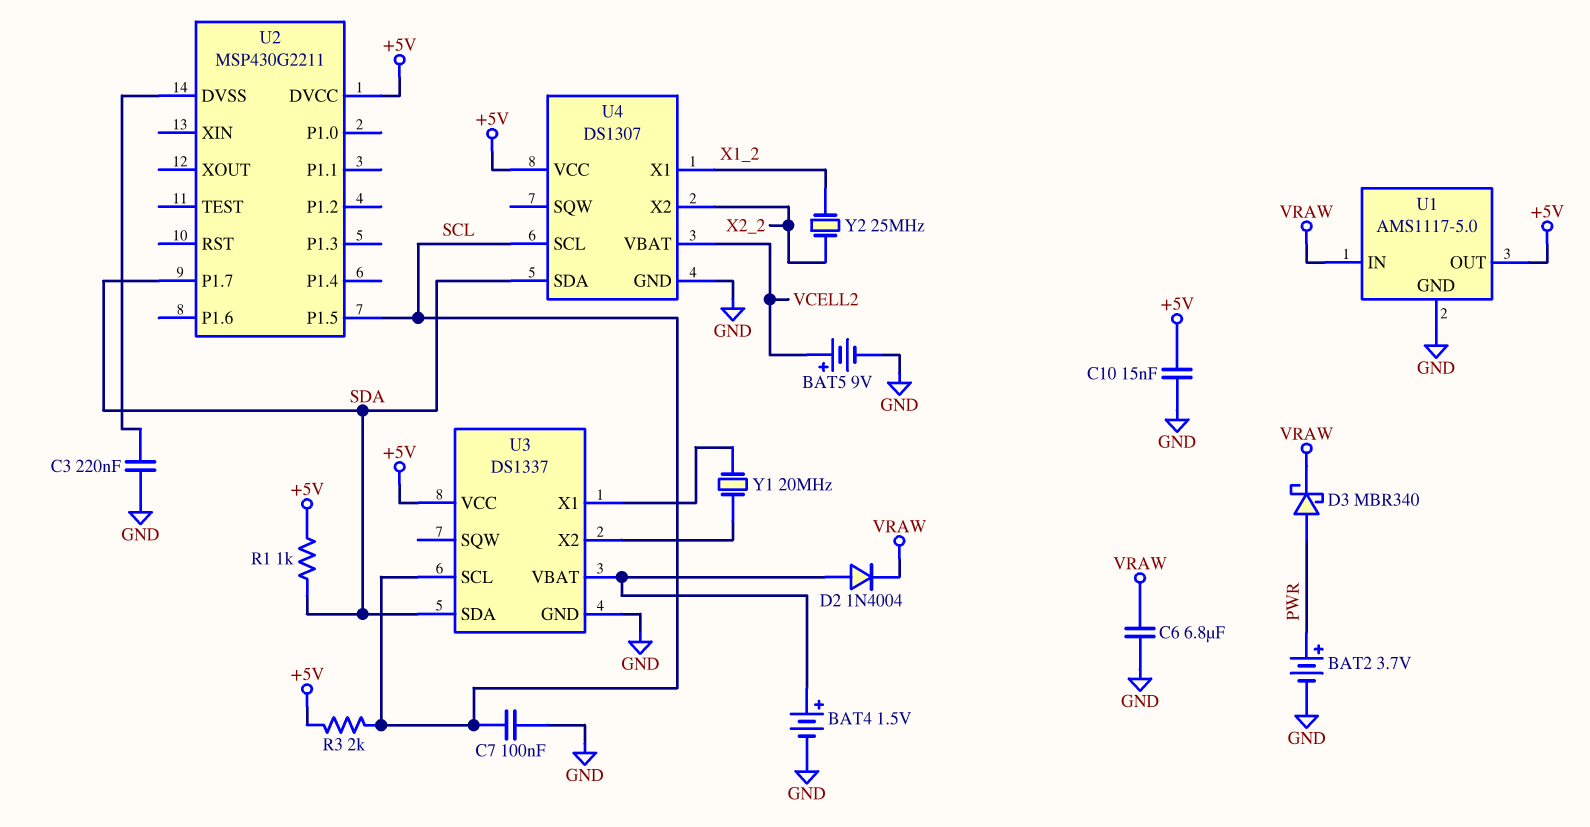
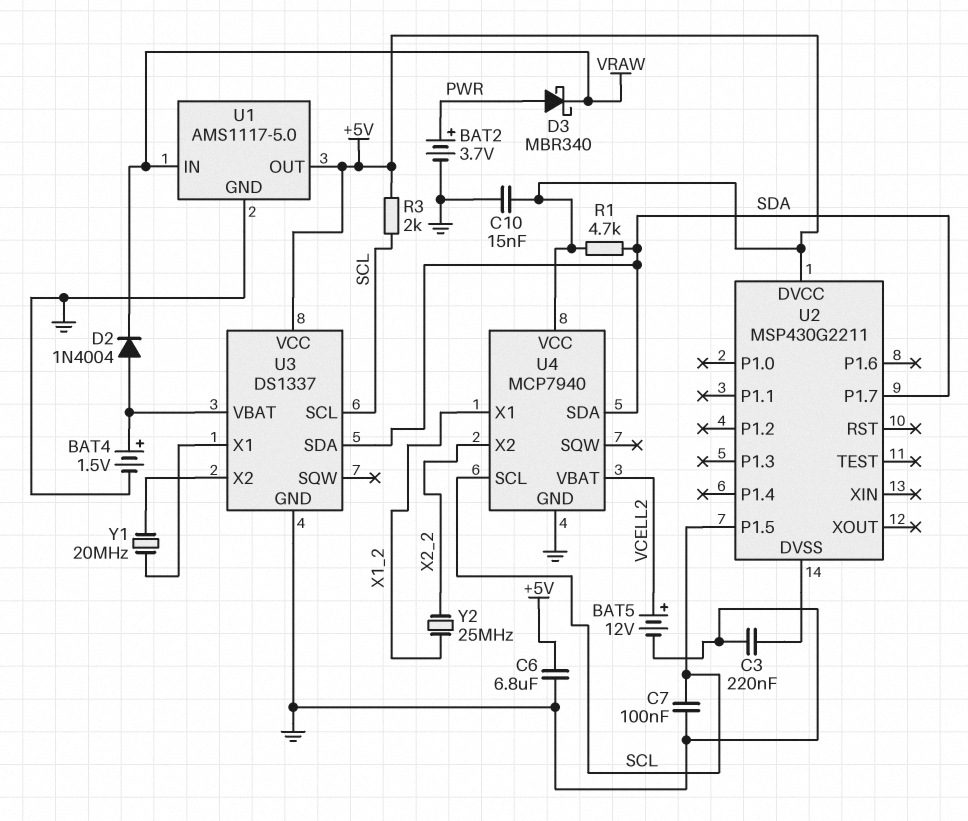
BAT5: 9V (plus VCELL2, minus GND) -> 12V (plus VCELL2, minus GND)
C6: 6.8uF (GND, VRAW) -> 6.8uF (+5V, GND)
R1: 1k (+5V, SDA) -> 4.7k (+5V, SDA)
U4: DS1307 -> MCP7940

